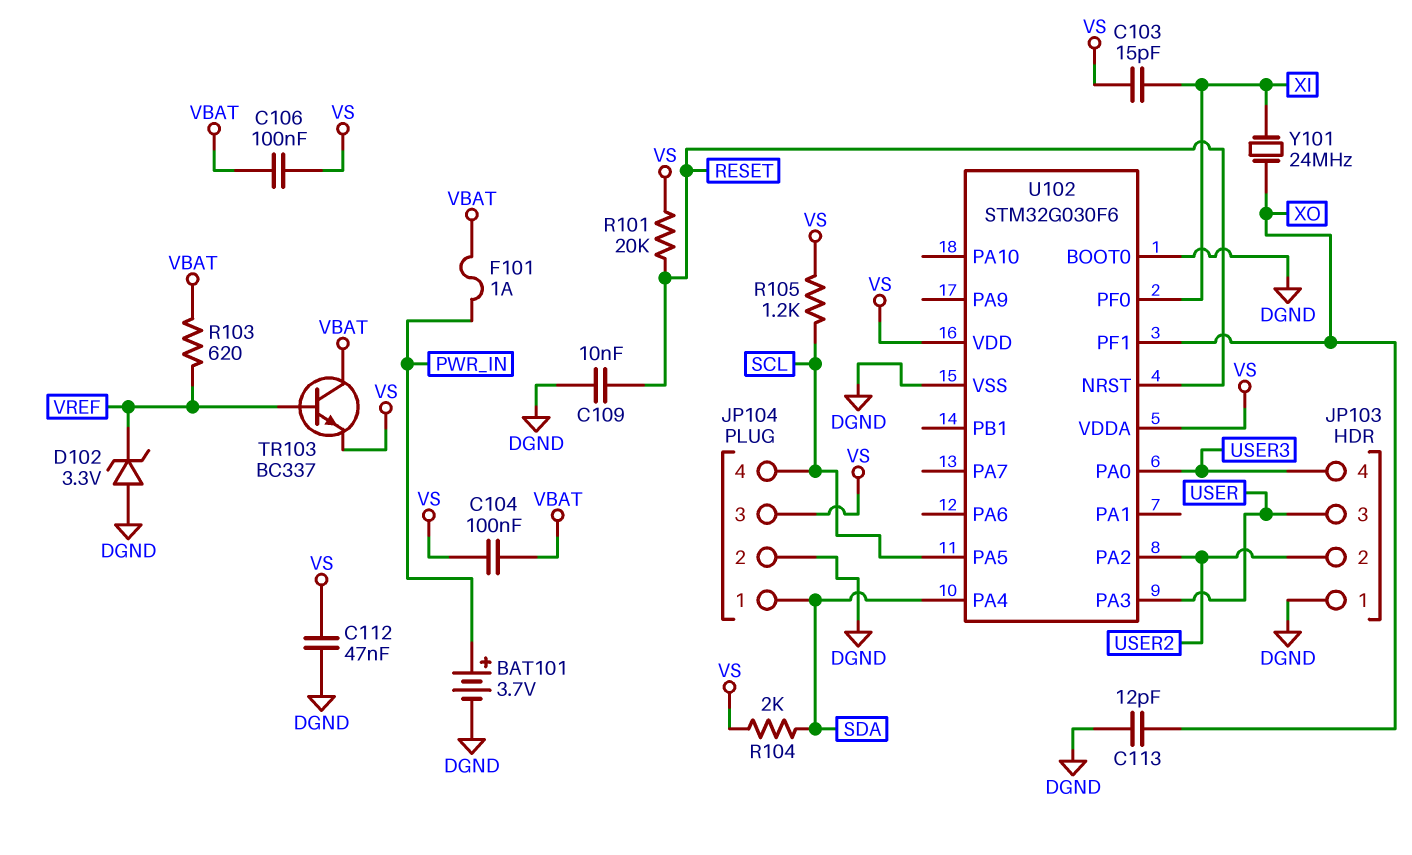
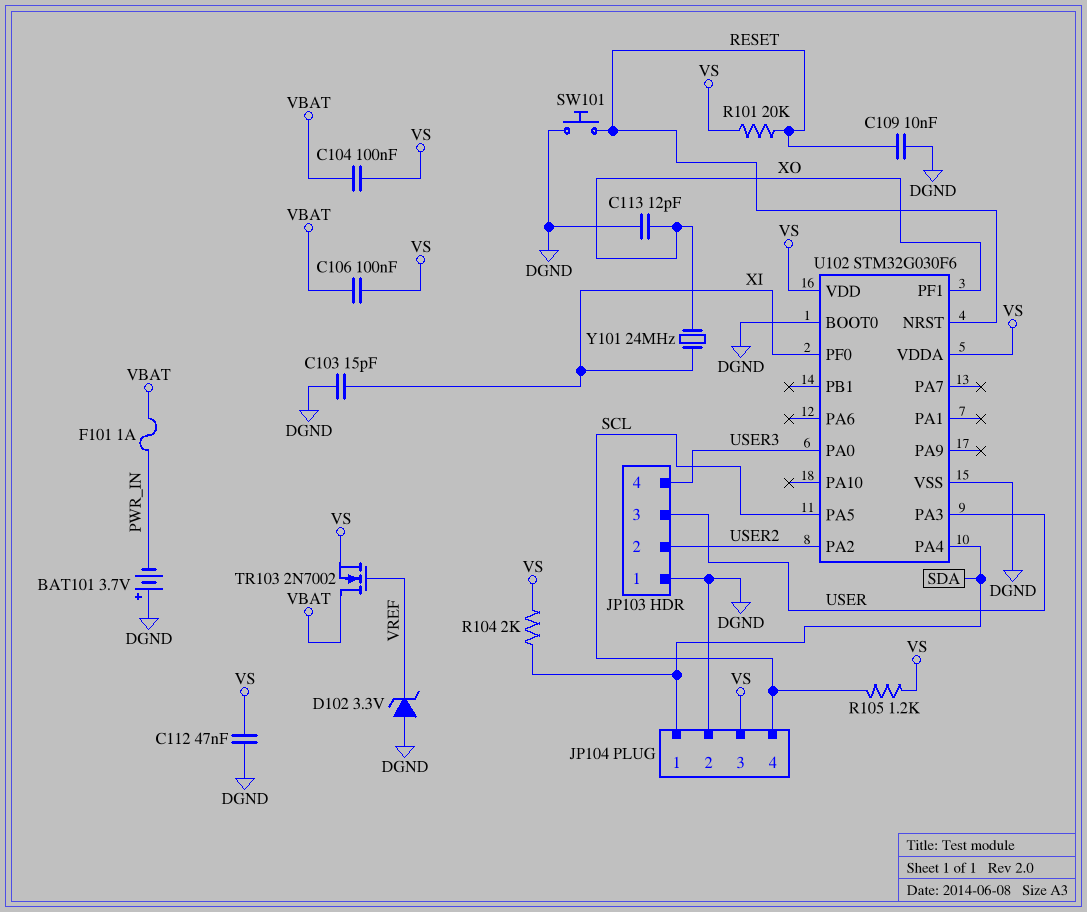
BAT101: 3.7V (plus PWR_IN, minus DGND) -> 3.7V (plus DGND, minus PWR_IN)
C103: 15pF (VS, XI) -> 15pF (DGND, XI)
R103: 620 (VBAT, VREF) -> none
SW101: none -> button (DGND, RESET)
TR103: NPN BC337 (B VREF, C VBAT, E VS) -> NMOS 2N7002 (G VREF, D VBAT, S VS)

